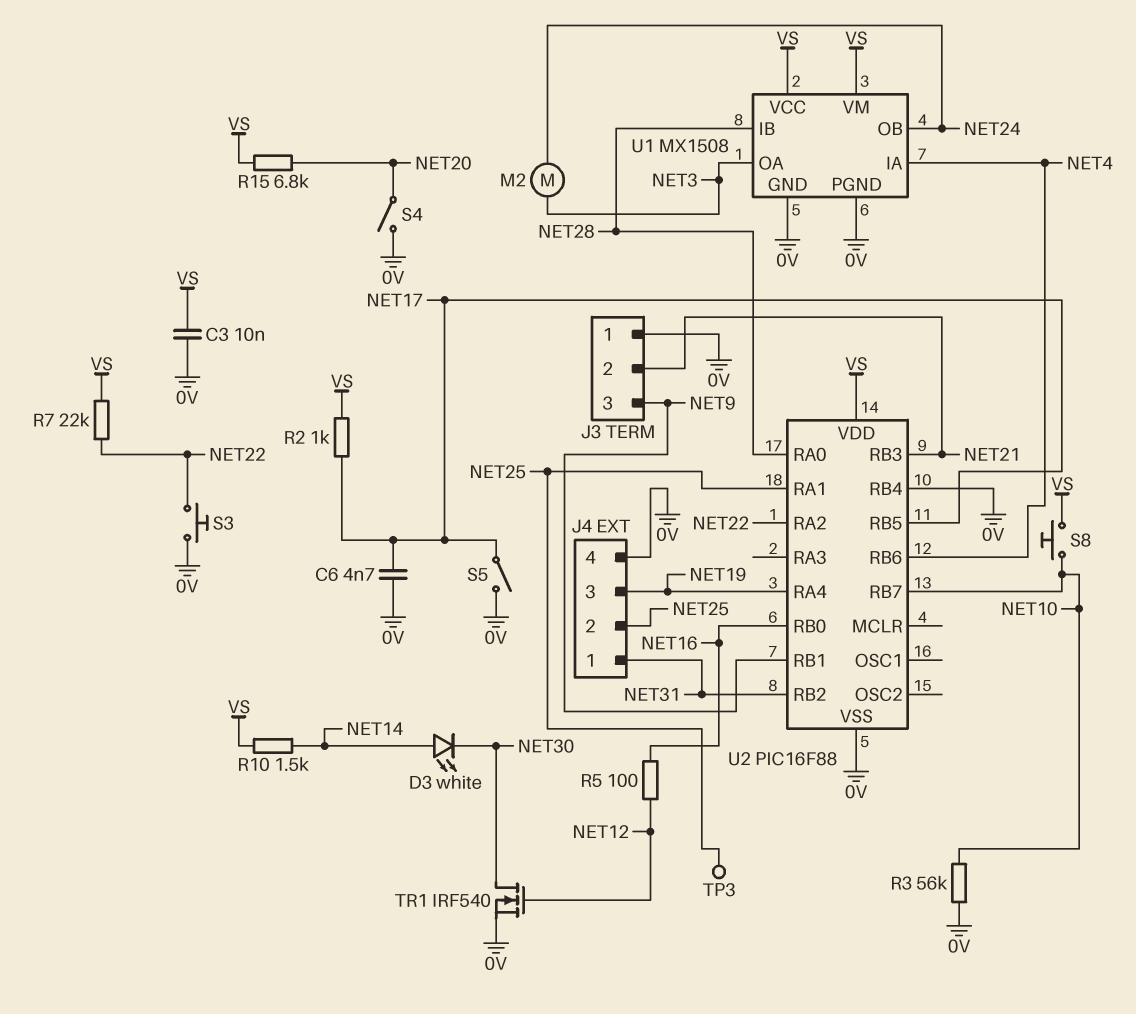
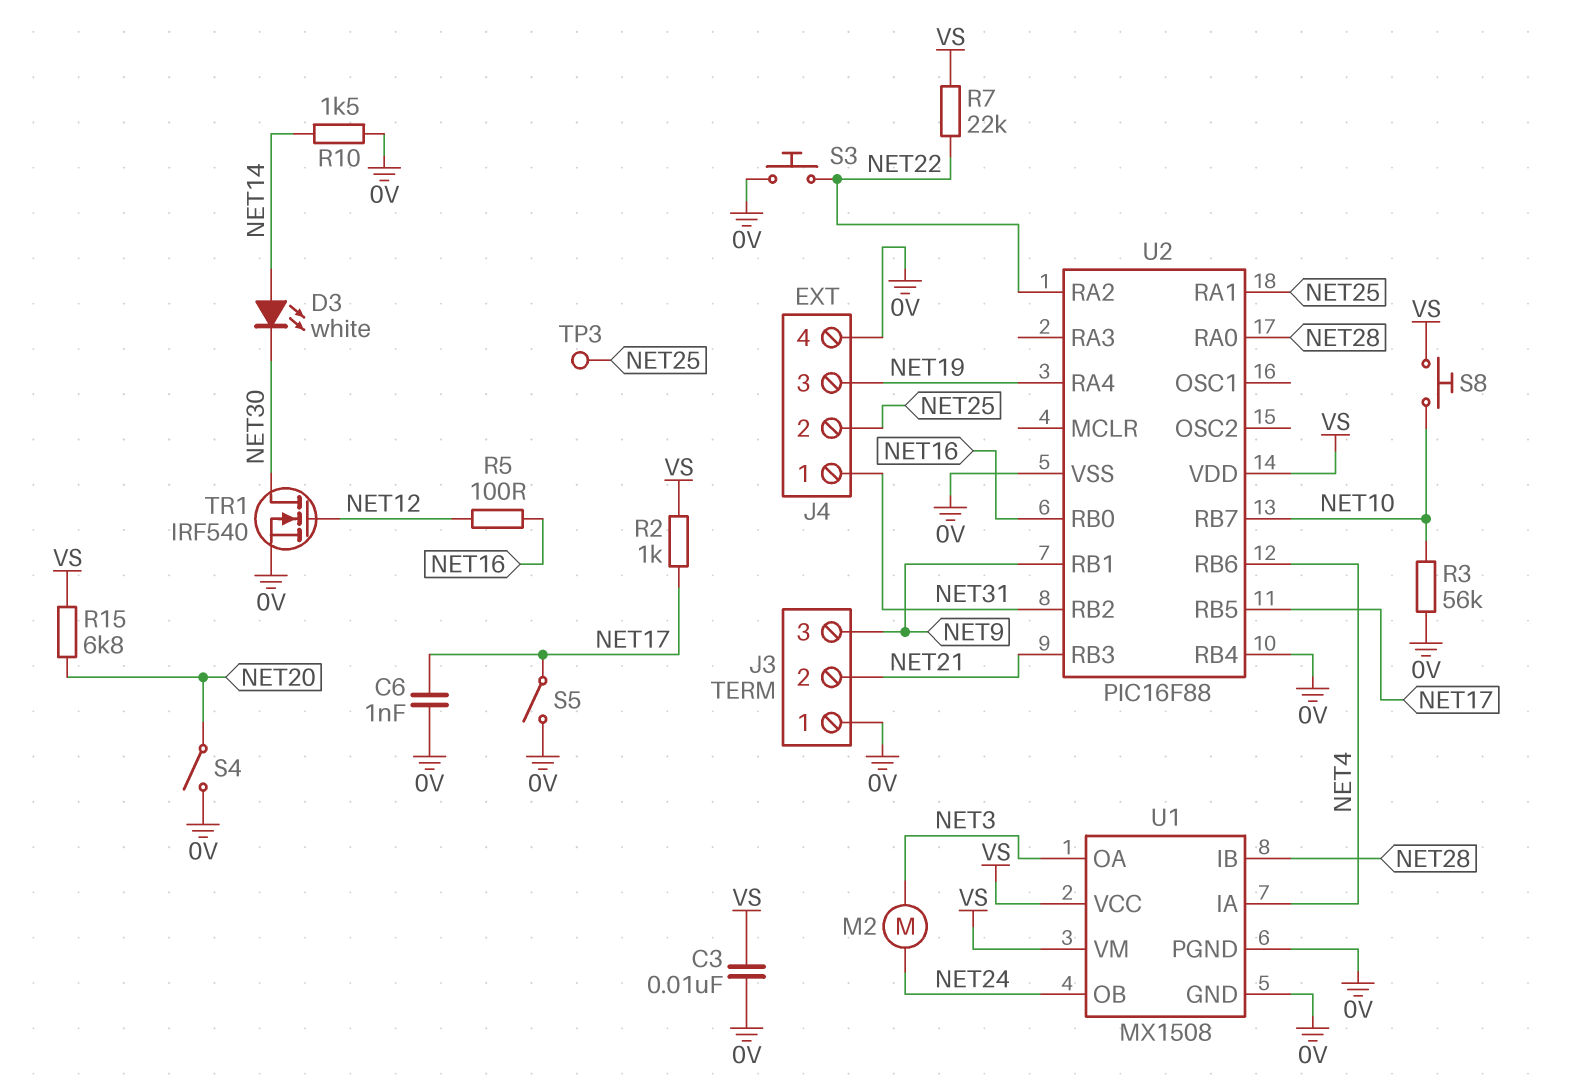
C6: 4.7nF (0V, NET17) -> 1nF (0V, NET17)
R10: 1.5k (NET14, VS) -> 1.5k (0V, NET14)

